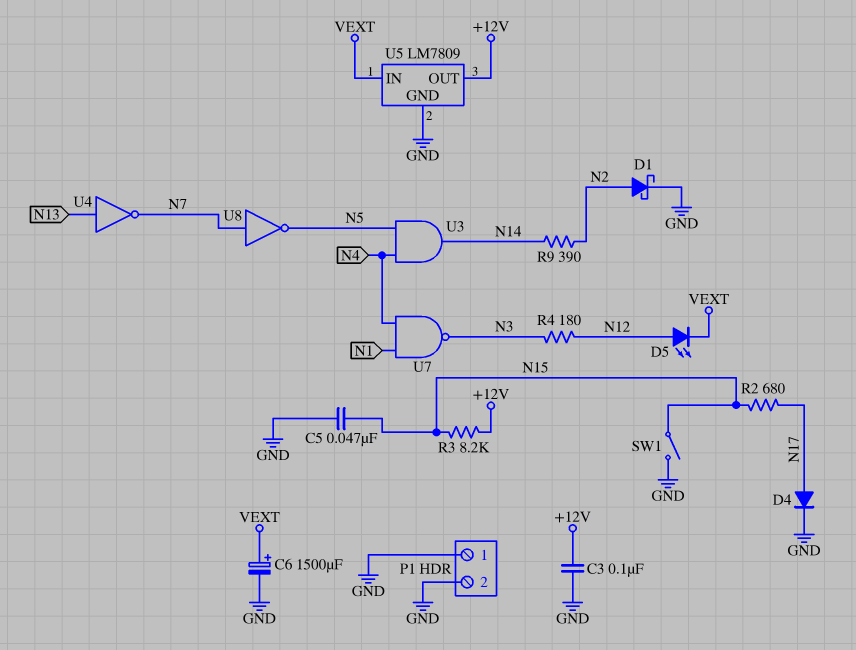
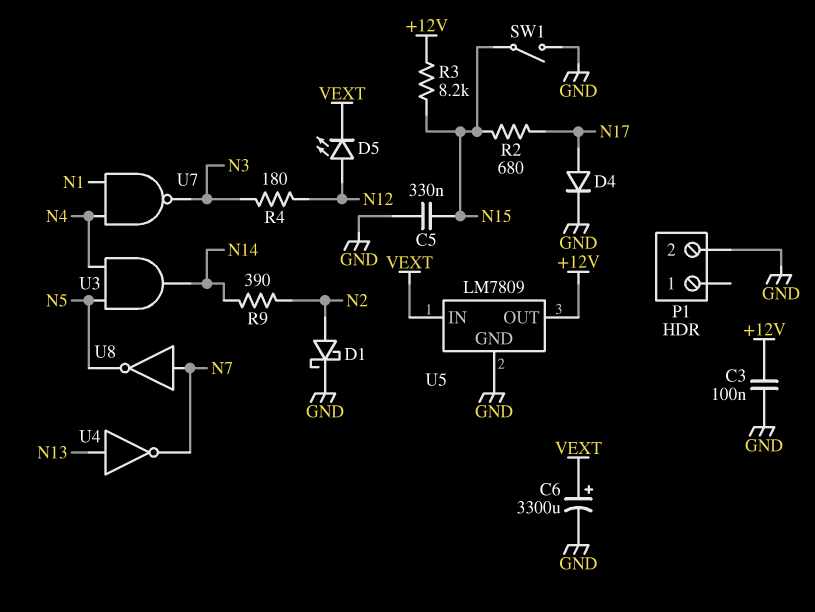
C5: 47nF (GND, N15) -> 330nF (GND, N15)
C6: 1500uF (plus VEXT, minus GND) -> 3300uF (plus VEXT, minus GND)
P1 pin 1: GND -> none

